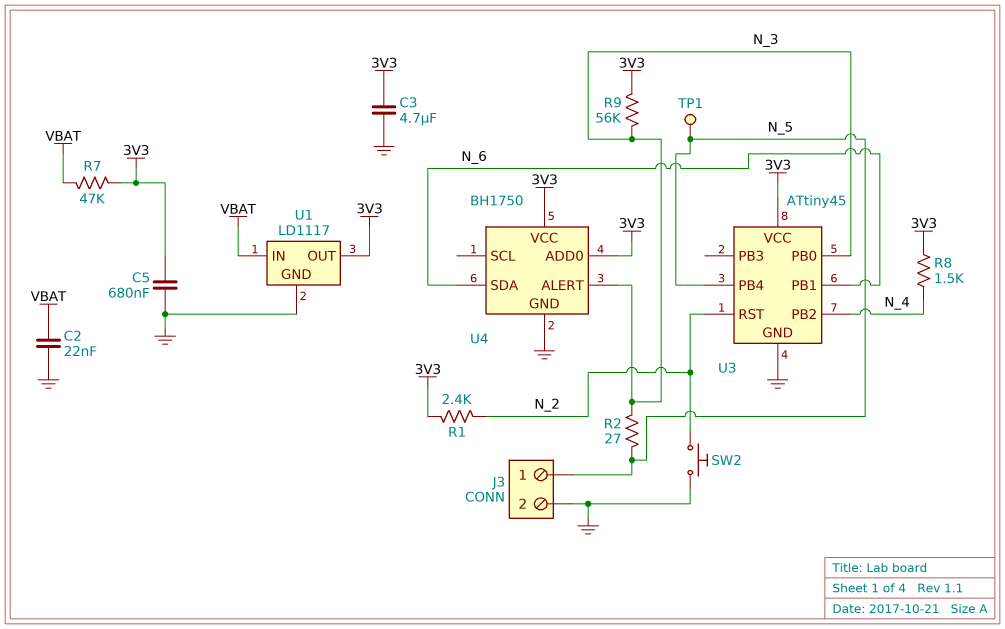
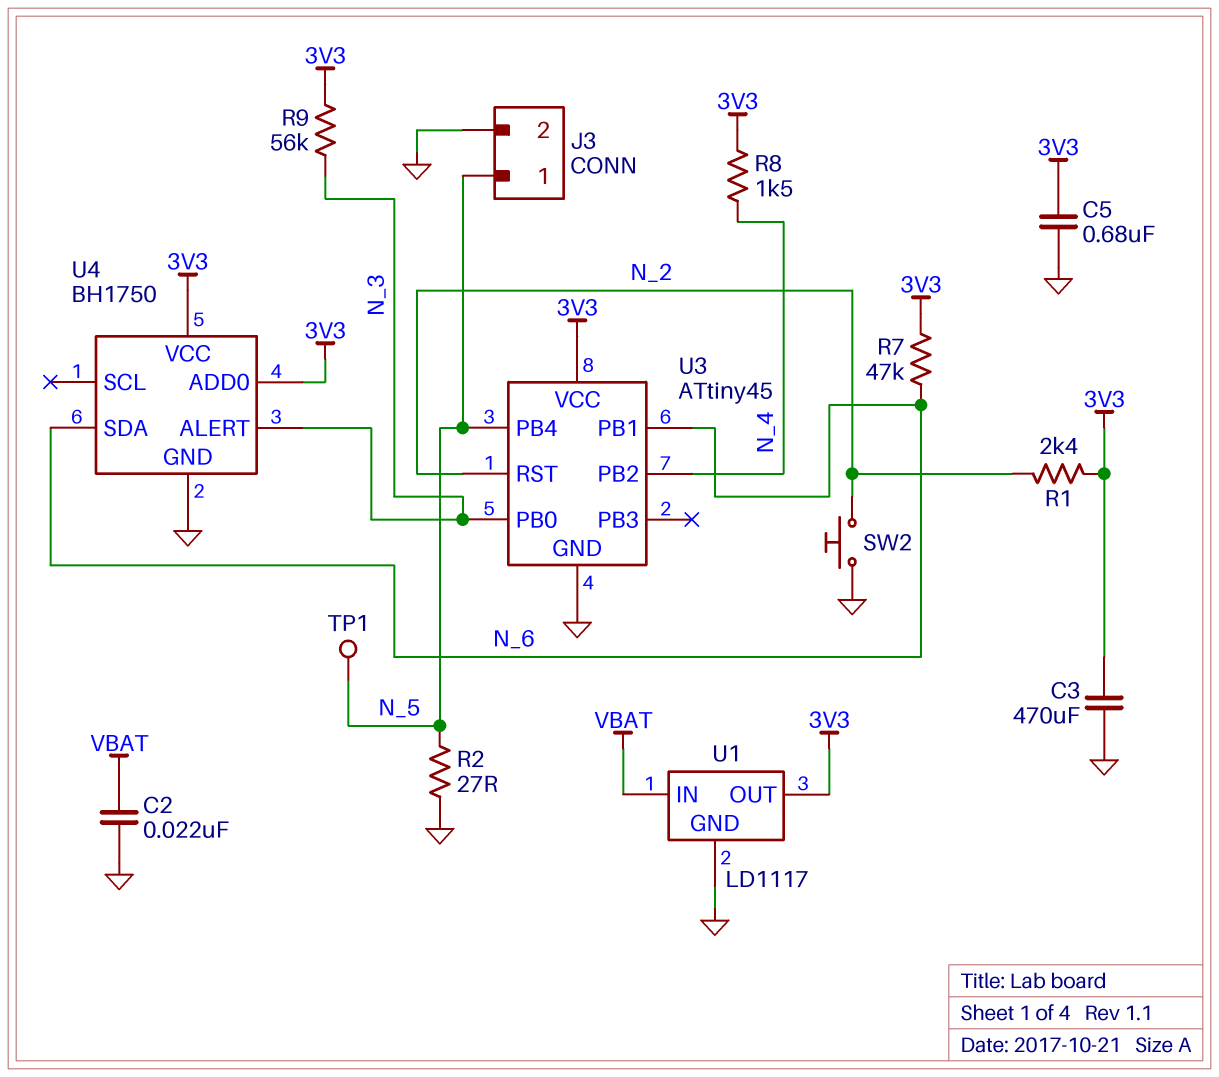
C3: 4.7uF (3V3, GND) -> 470uF (3V3, GND)
R2: 27 (N_3, N_5) -> 27 (GND, N_5)
R7: 47k (3V3, VBAT) -> 47k (3V3, N_6)

